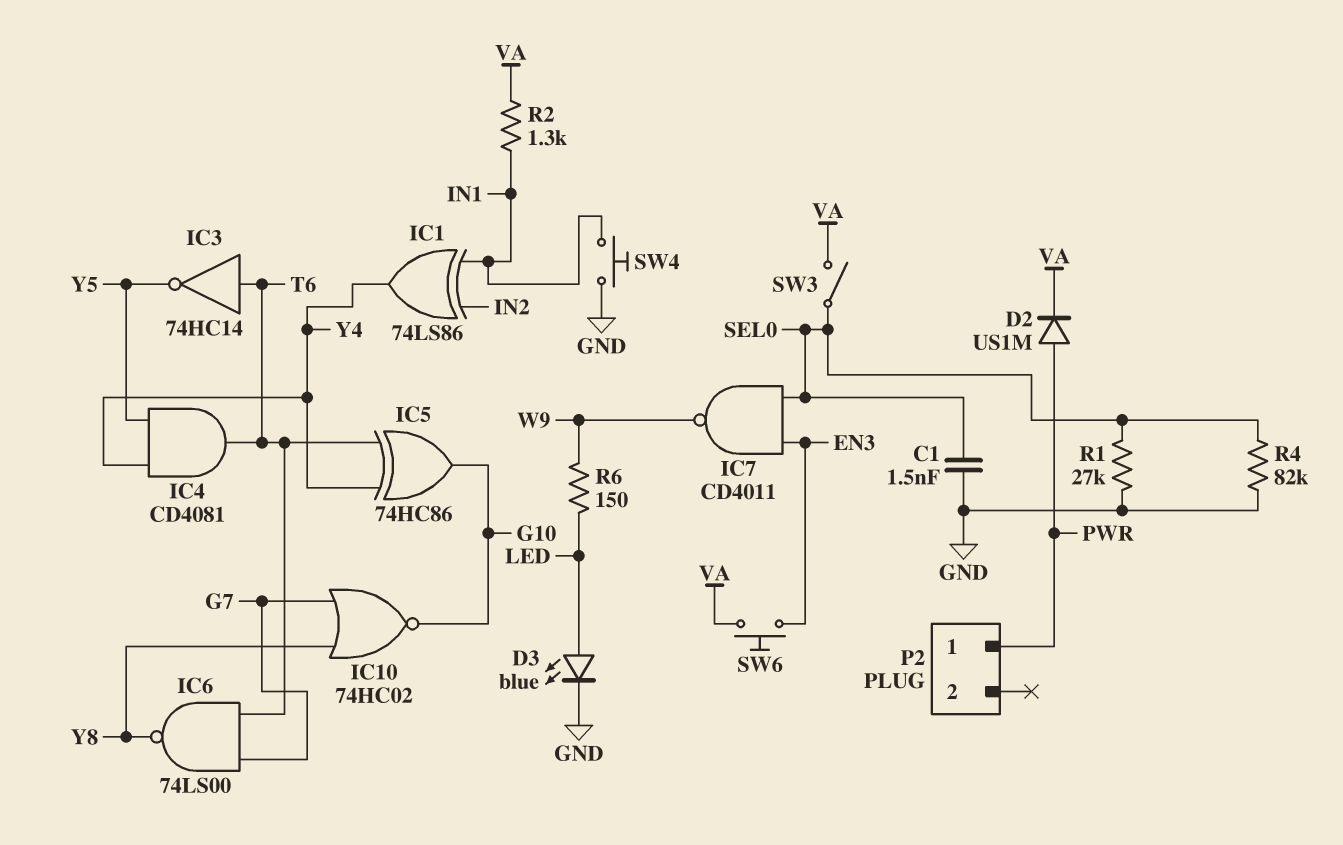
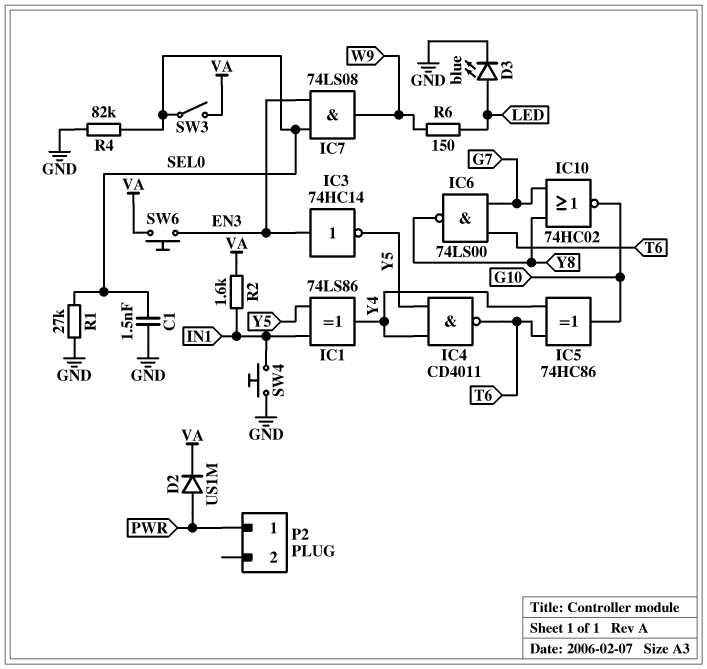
IC1: XOR 74LS86 (in IN1, in IN2, out Y4) -> XOR 74LS86 (in IN1, in Y5, out Y4)
IC3: NOT 74HC14 (in T6, out Y5) -> NOT 74HC14 (in EN3, out Y5)
IC4: AND CD4081 (in Y4, in Y5, out T6) -> NAND CD4011 (in Y4, in Y5, out T6)
IC7: NAND CD4011 (in EN3, in SEL0, out W9) -> AND 74LS08 (in EN3, in SEL0, out W9)
R2: 1.3k (IN1, VA) -> 1.6k (IN1, VA)

